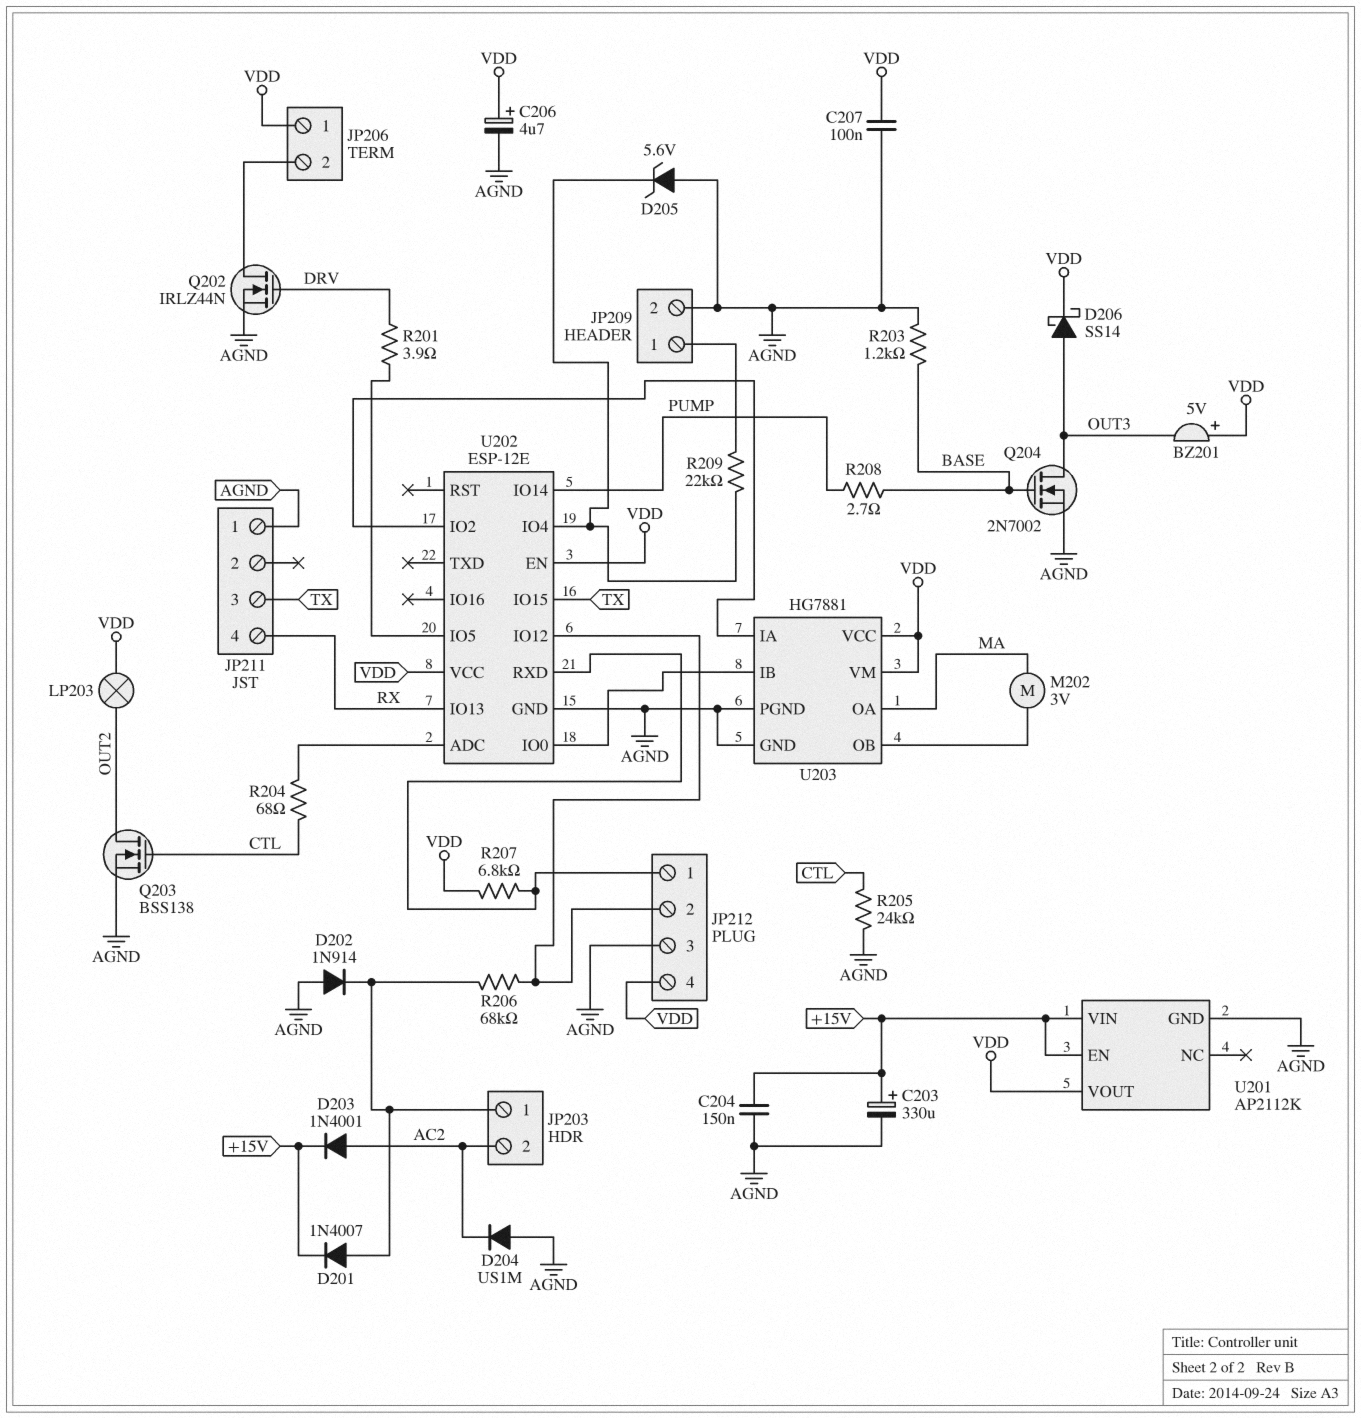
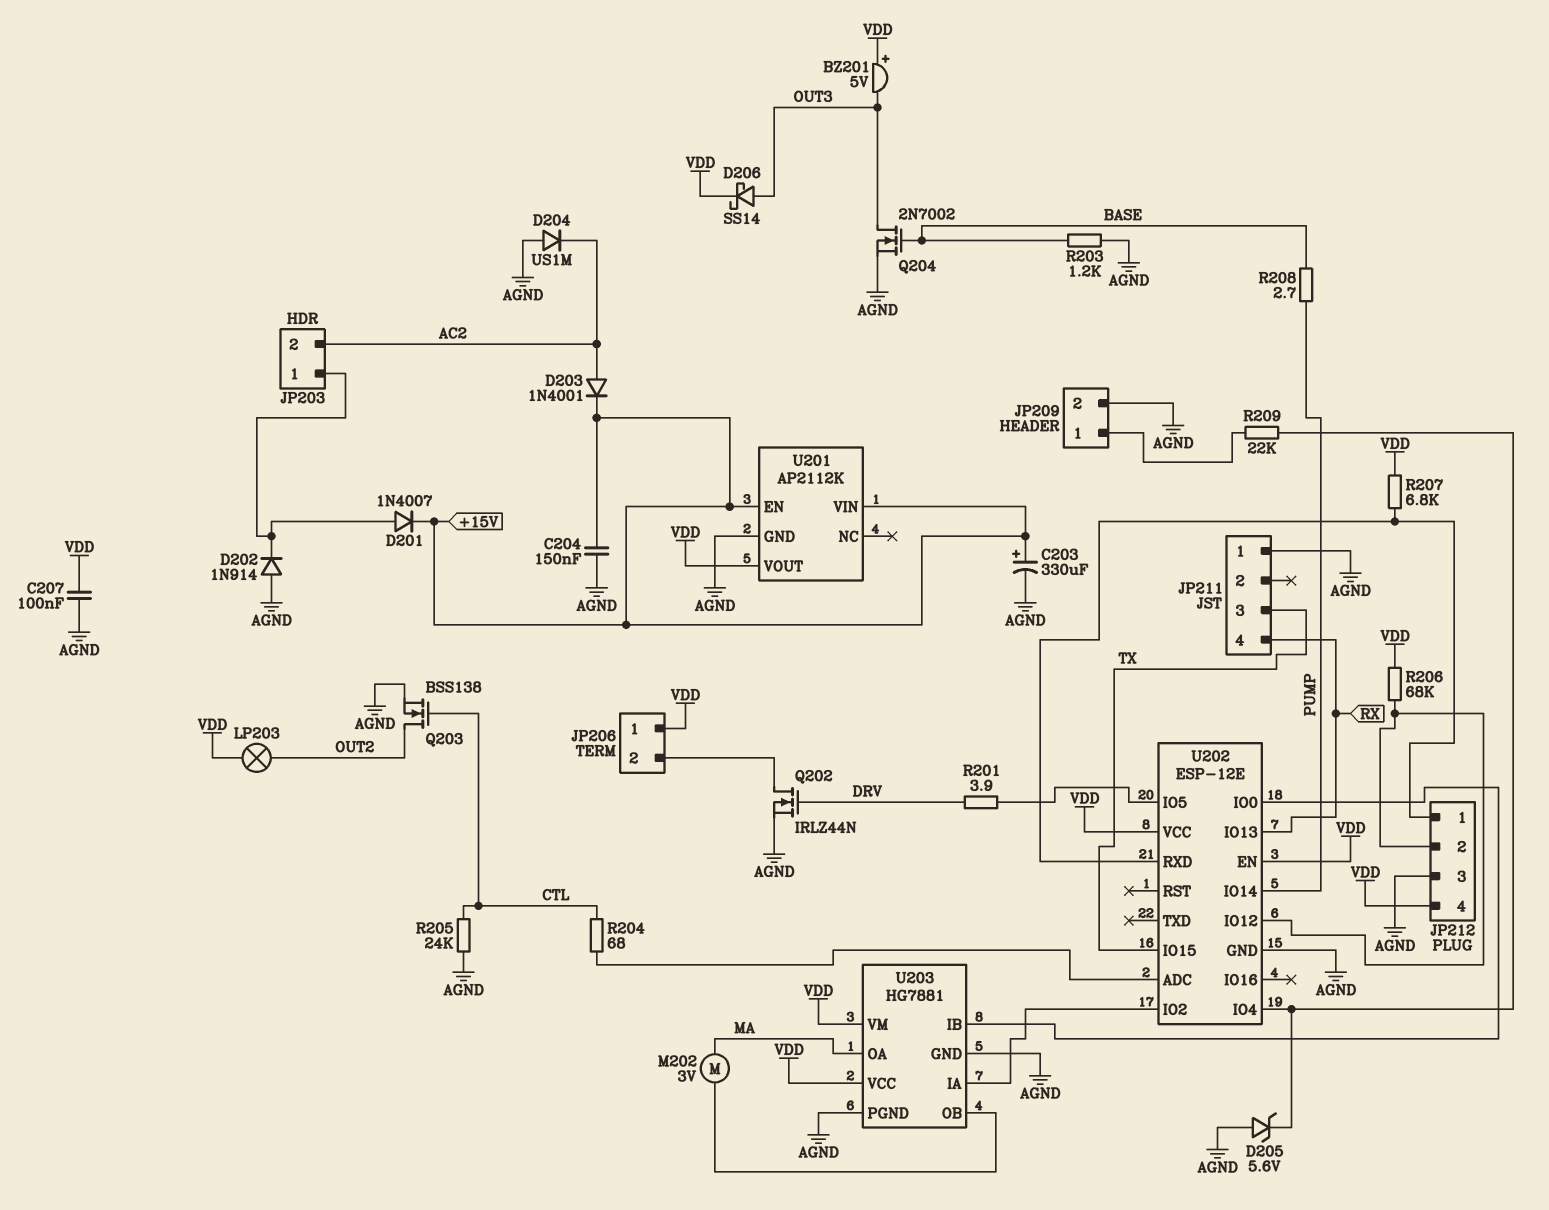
C206: 4.7uF (plus VDD, minus AGND) -> none
R206: 68k (JP203/1, JP212/2) -> 68k (JP212/2, VDD)

